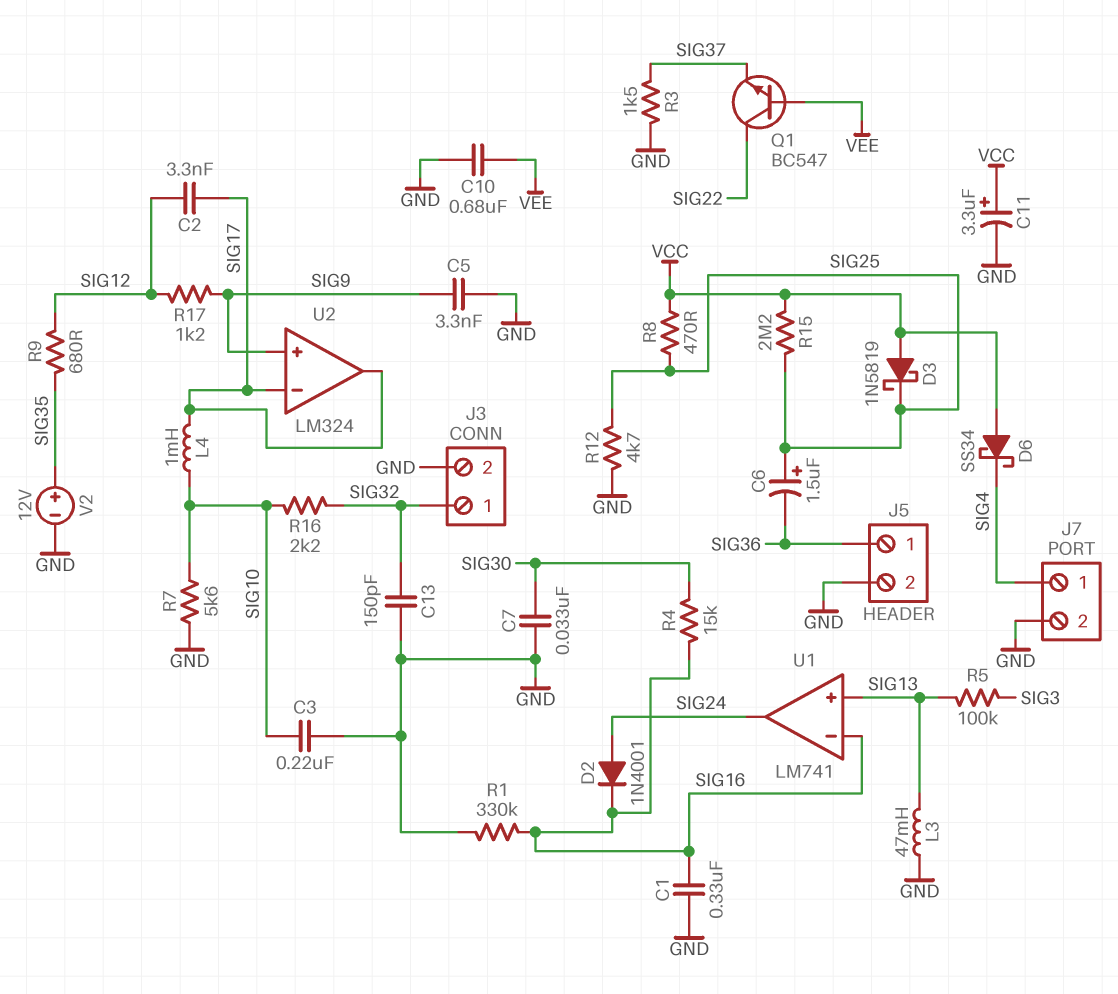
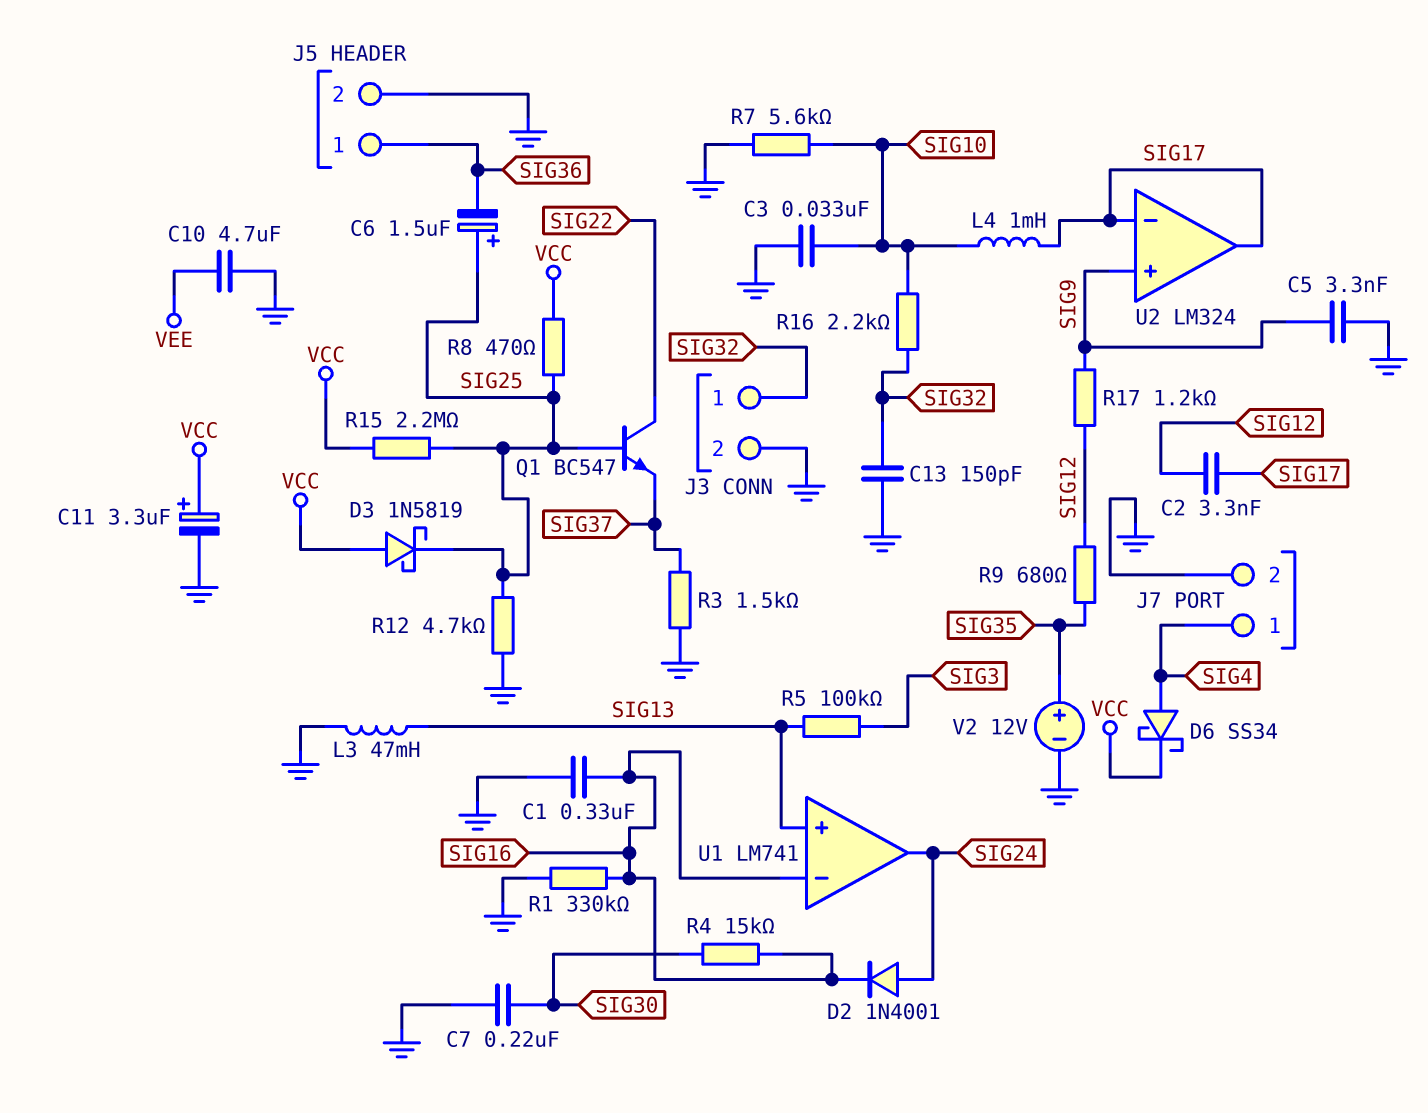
C3: 220nF (GND, SIG10) -> 33nF (GND, SIG10)
C7: 33nF (GND, SIG30) -> 220nF (GND, SIG30)
C10: 680nF (GND, VEE) -> 4.7uF (GND, VEE)
D6: schottky SS34 (A VCC, K SIG4) -> schottky SS34 (A SIG4, K VCC)
Q1: NPN BC547 (B VEE, C SIG22, E SIG37) -> NPN BC547 (B SIG25, C SIG22, E SIG37)

